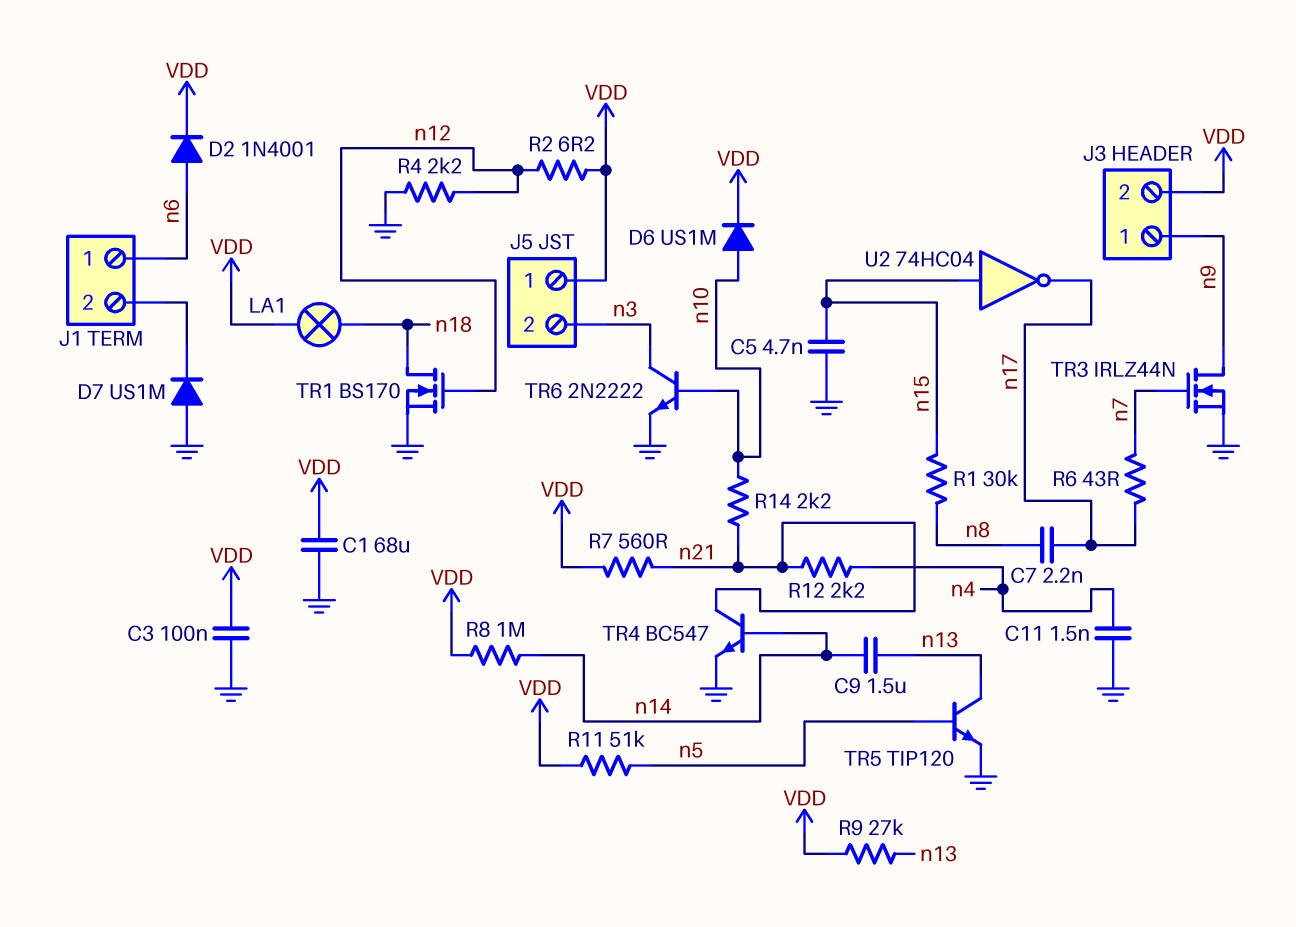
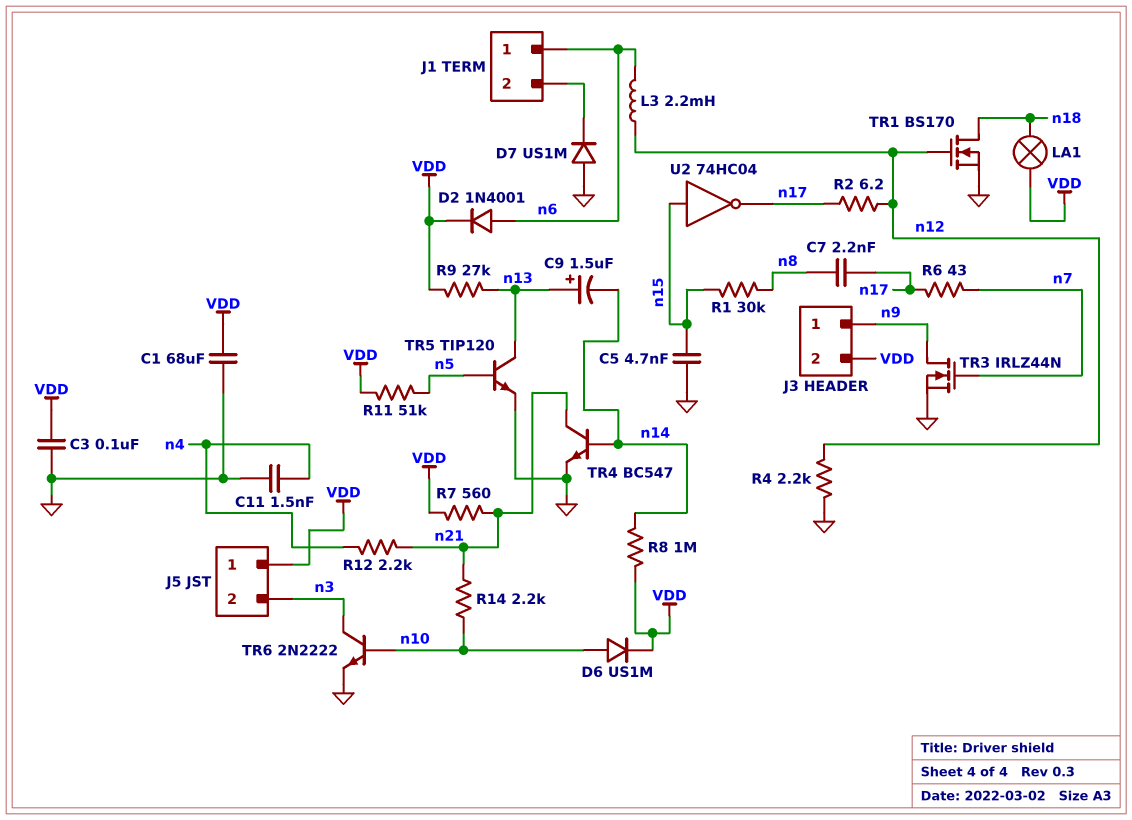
C9: 1.5uF (n13, n14) -> 1.5uF (plus n13, minus n14)
L3: none -> 2.2mH (n6, n12)
R2: 6.2 (VDD, n12) -> 6.2 (n12, n17)

